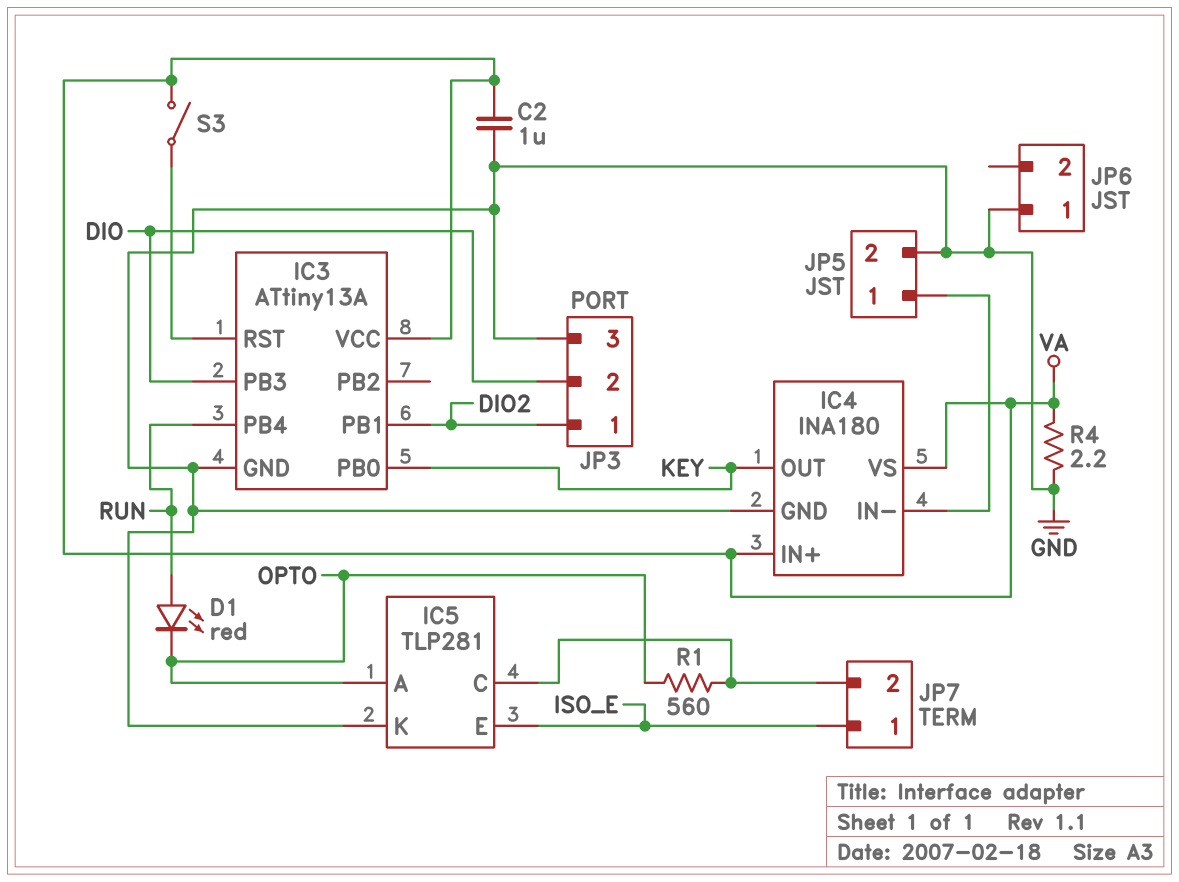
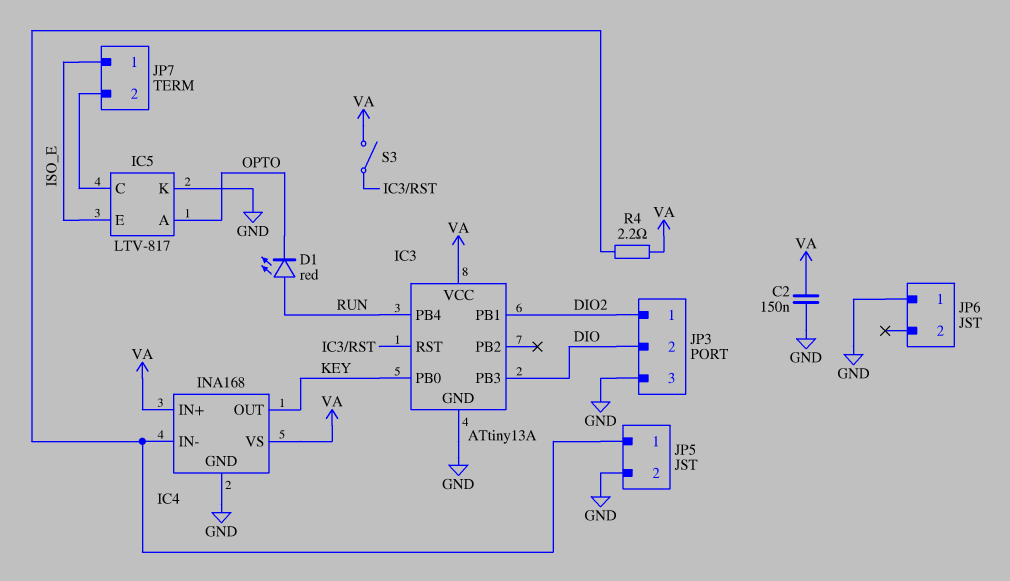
C2: 1uF (GND, VA) -> 150nF (GND, VA)
IC4: INA180 -> INA168
IC5: TLP281 -> LTV-817
R1: 560 (IC5/C, OPTO) -> none
R4: 2.2 (GND, VA) -> 2.2 (IC4/IN-, VA)

